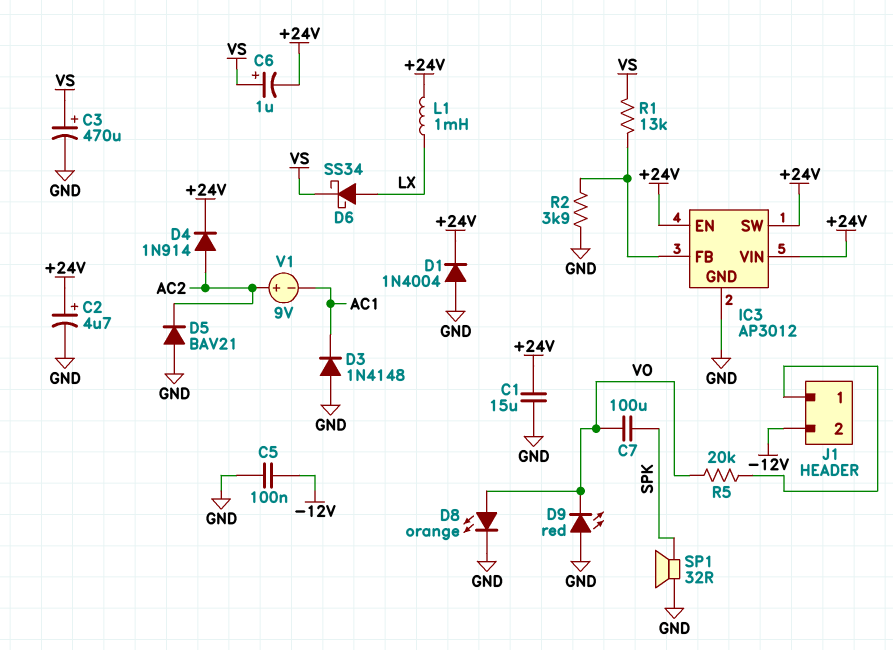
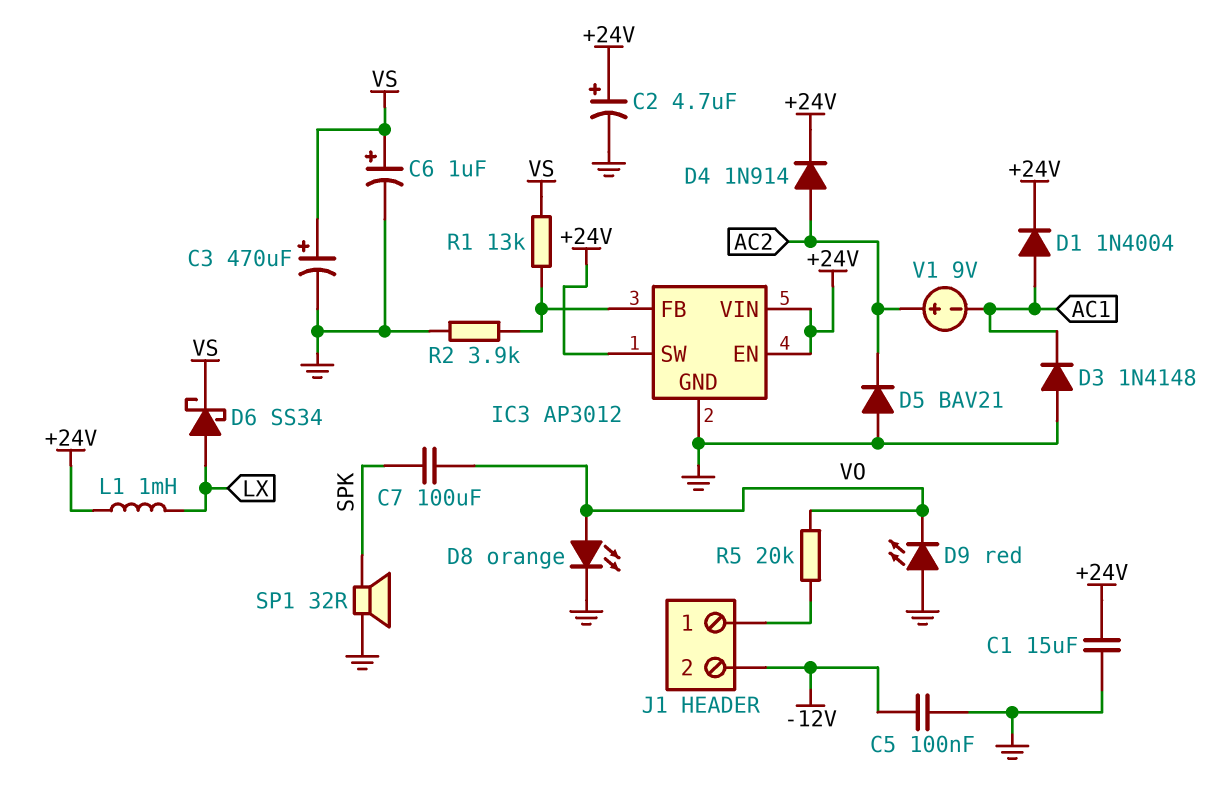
C6: 1uF (plus VS, minus +24V) -> 1uF (plus VS, minus GND)
D1: diode 1N4004 (A GND, K +24V) -> diode 1N4004 (A AC1, K +24V)

